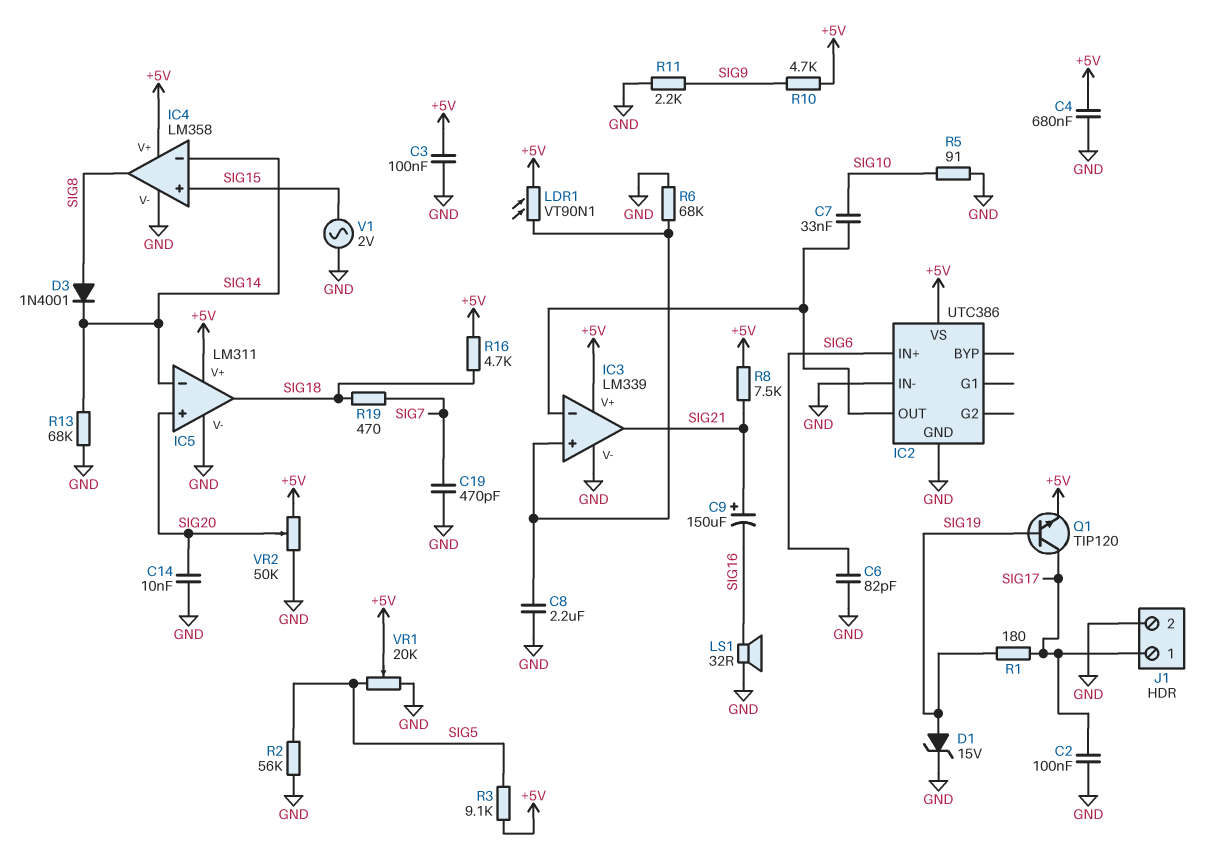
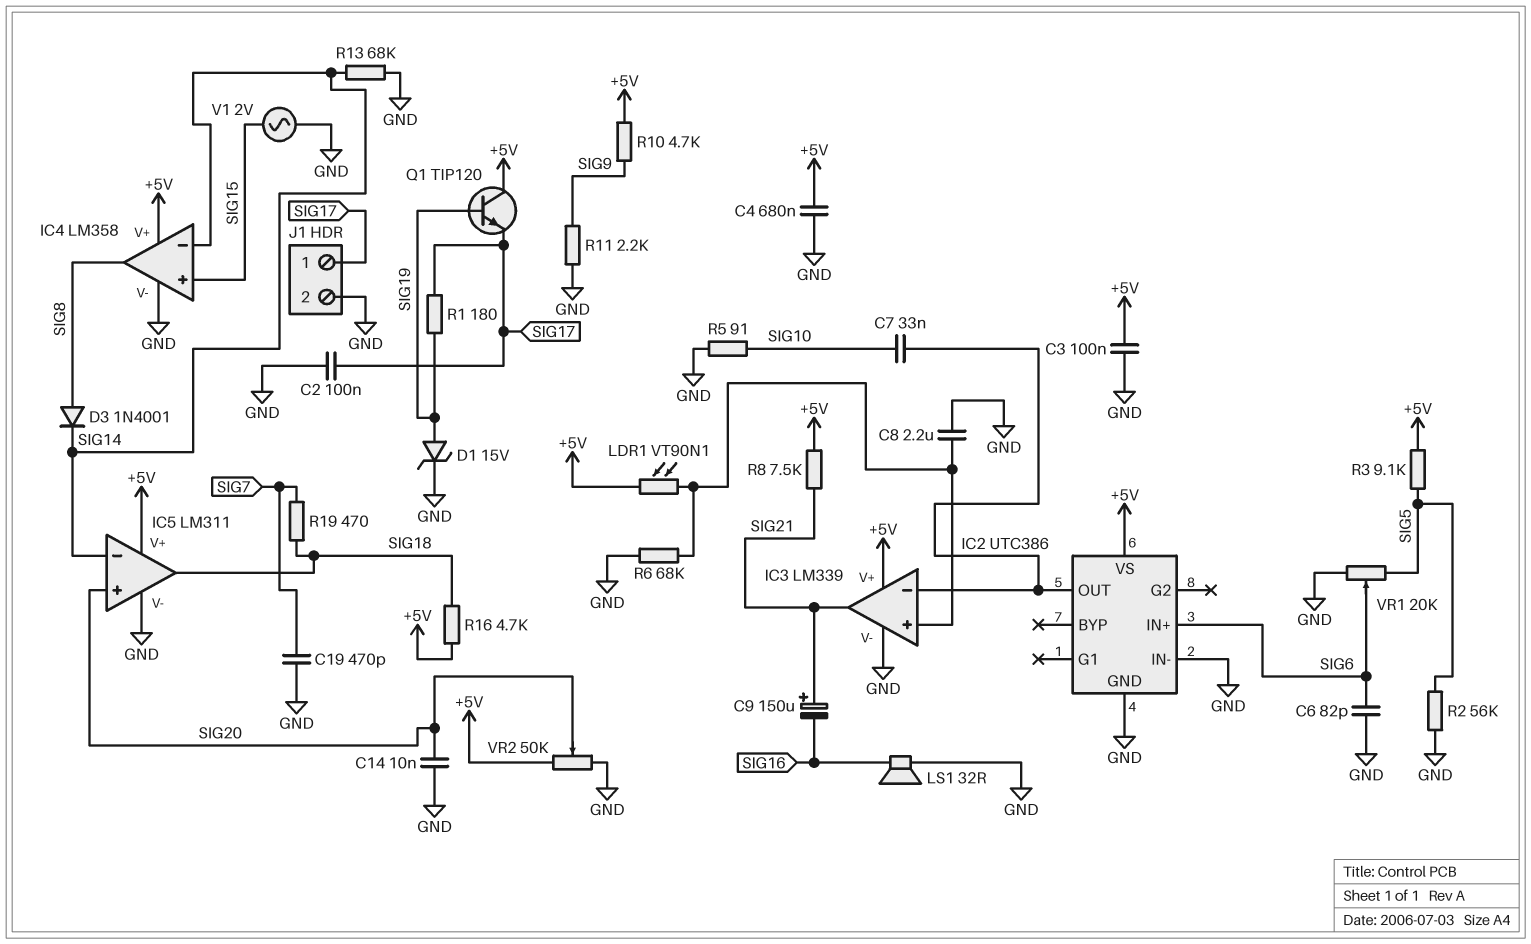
Q1: NPN TIP120 (B SIG19, C SIG17, E +5V) -> NPN TIP120 (B SIG19, C +5V, E SIG17)
VR1: 20k (GND, SIG5, wiper +5V) -> 20k (GND, SIG5, wiper SIG6)

